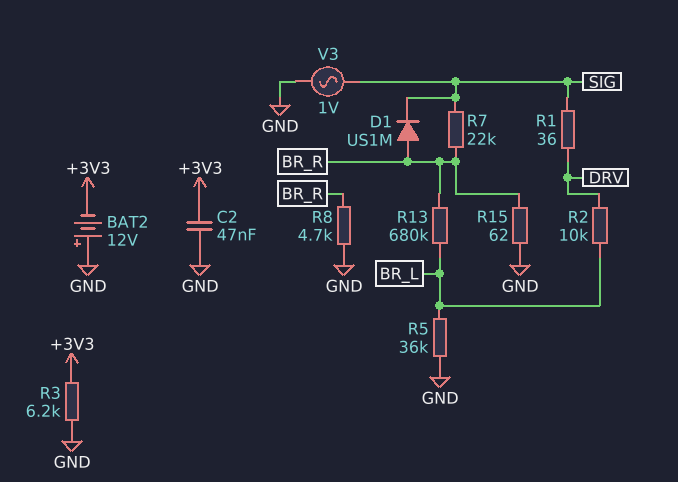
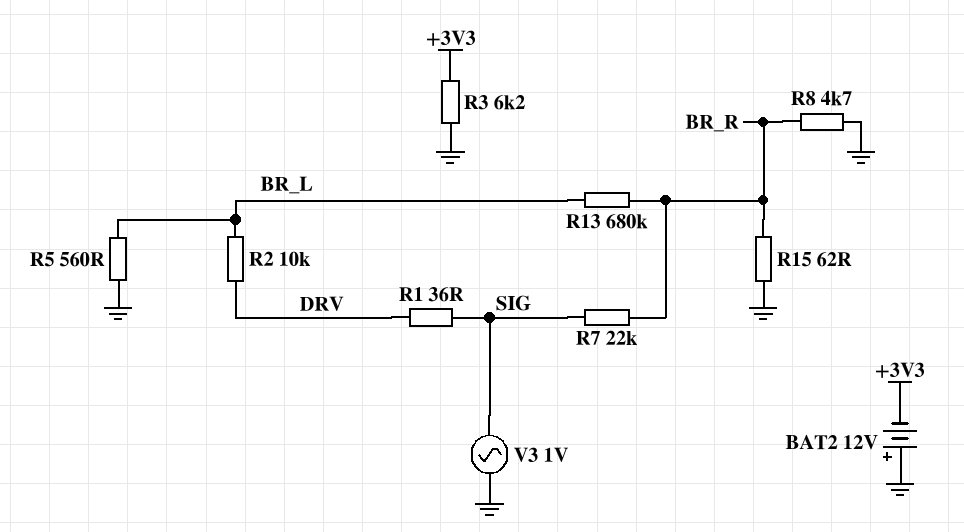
C2: 47nF (+3V3, GND) -> none
D1: diode US1M (A BR_R, K SIG) -> none
R5: 36k (BR_L, GND) -> 560 (BR_L, GND)

